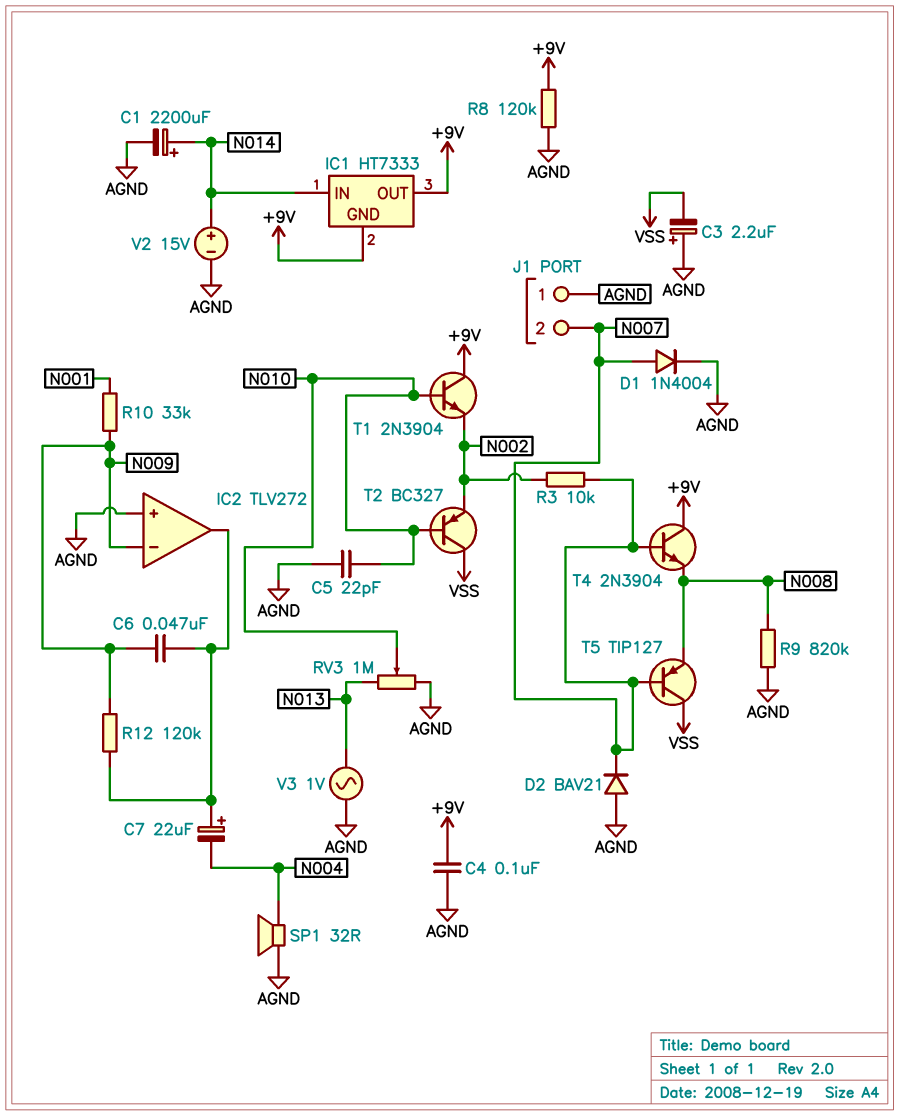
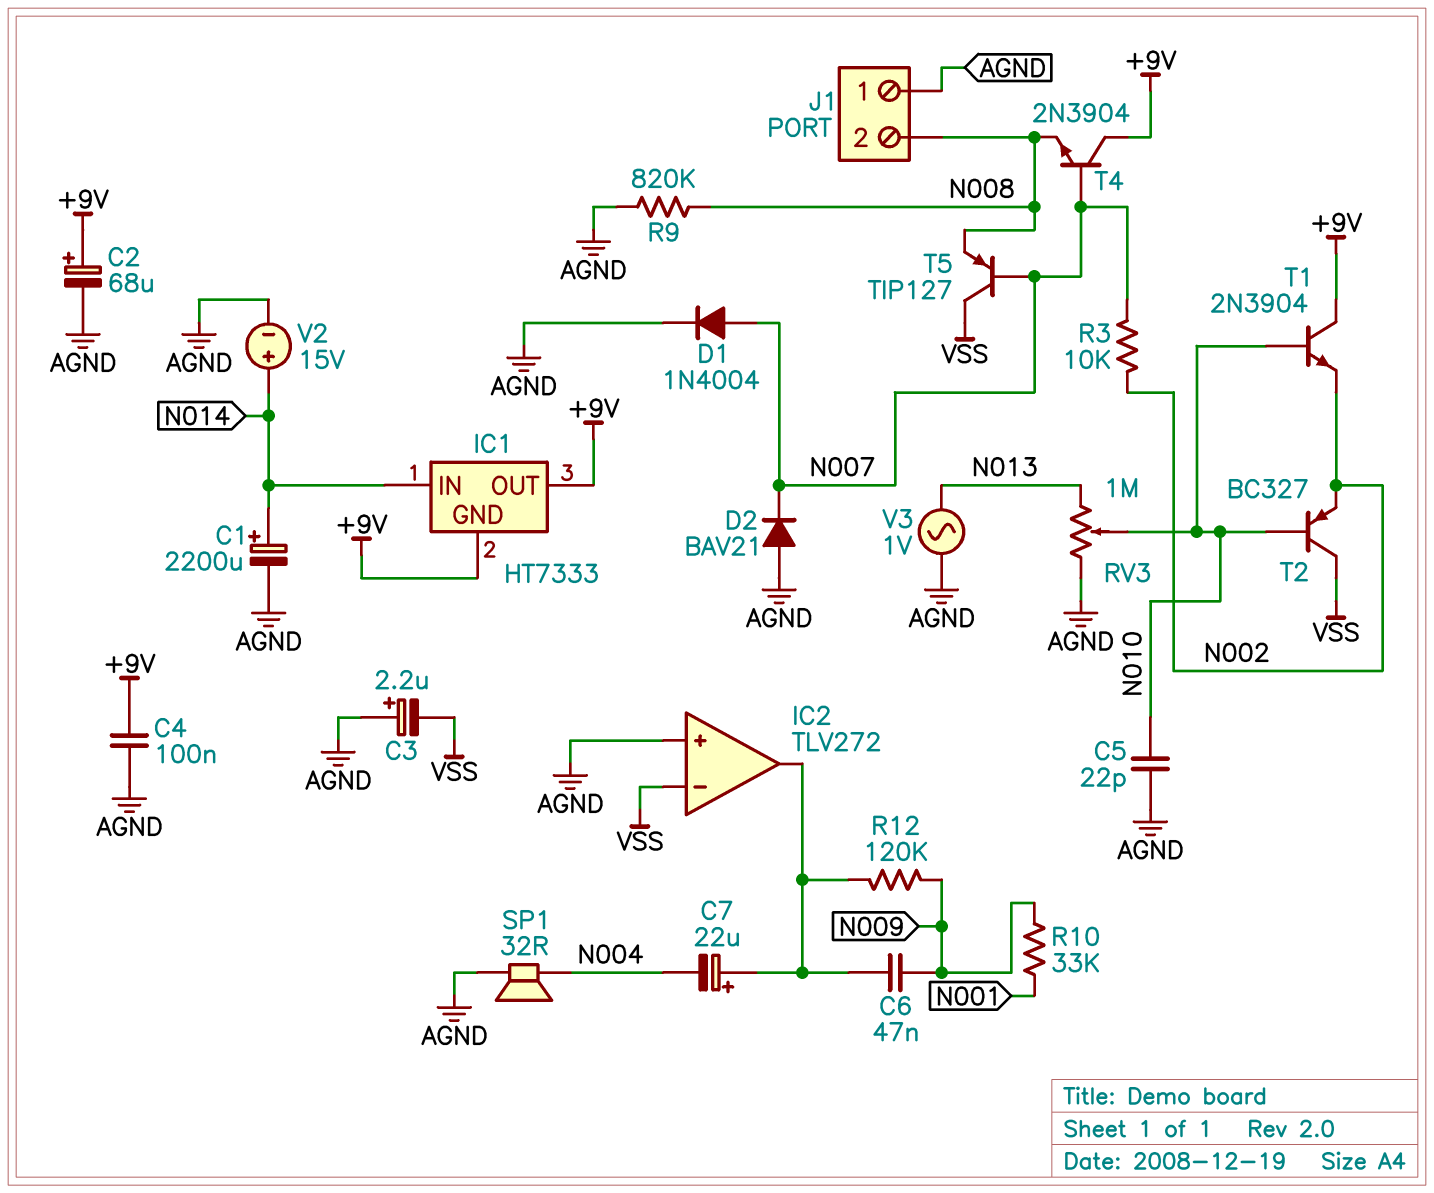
C2: none -> 68uF (plus +9V, minus AGND)
IC2 pin in-: N009 -> VSS
J1 pin 2: N007 -> N008
R8: 120k (+9V, AGND) -> none

